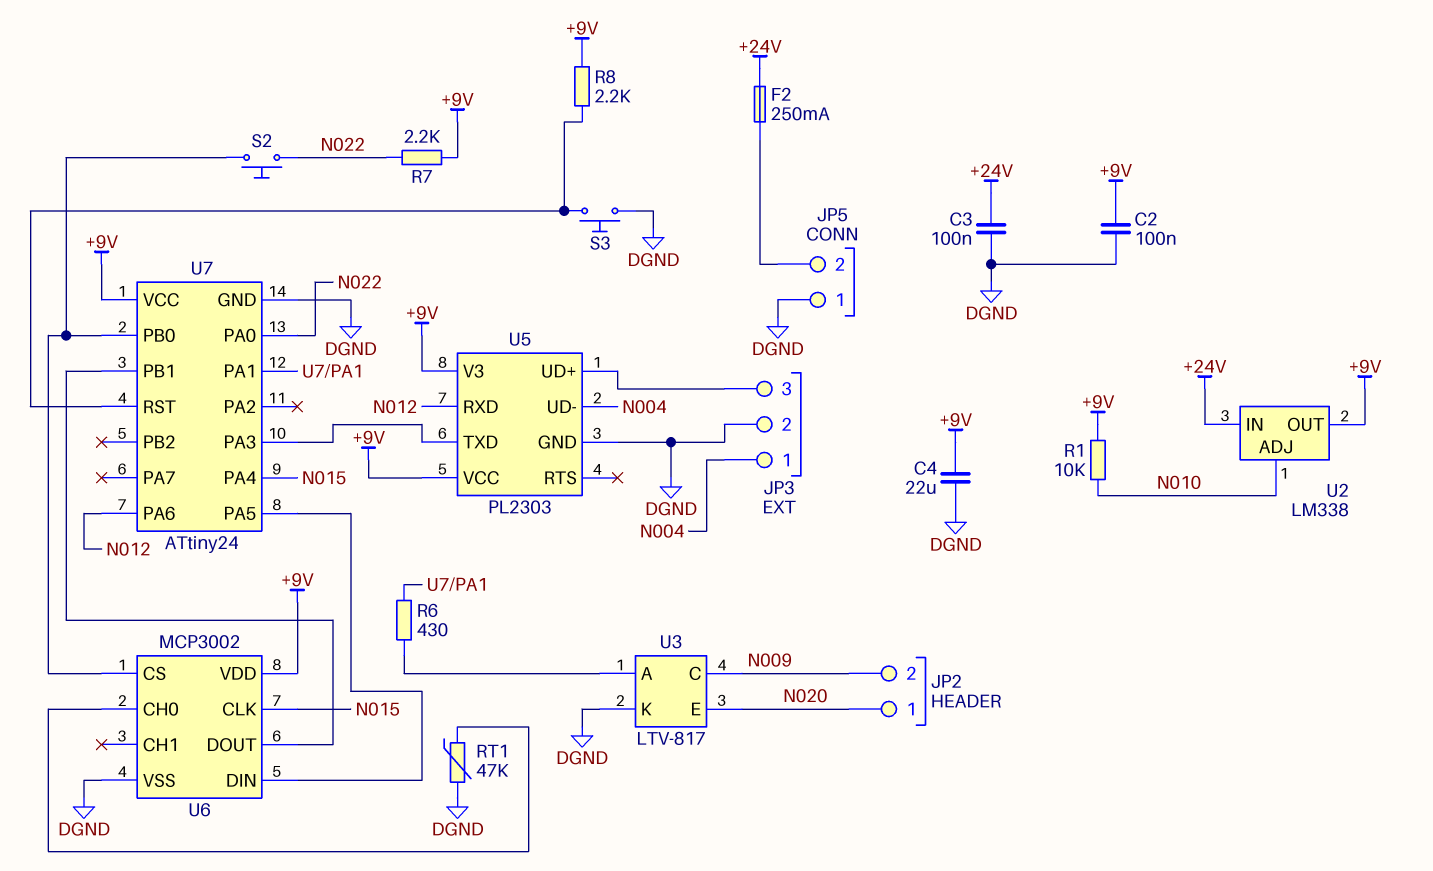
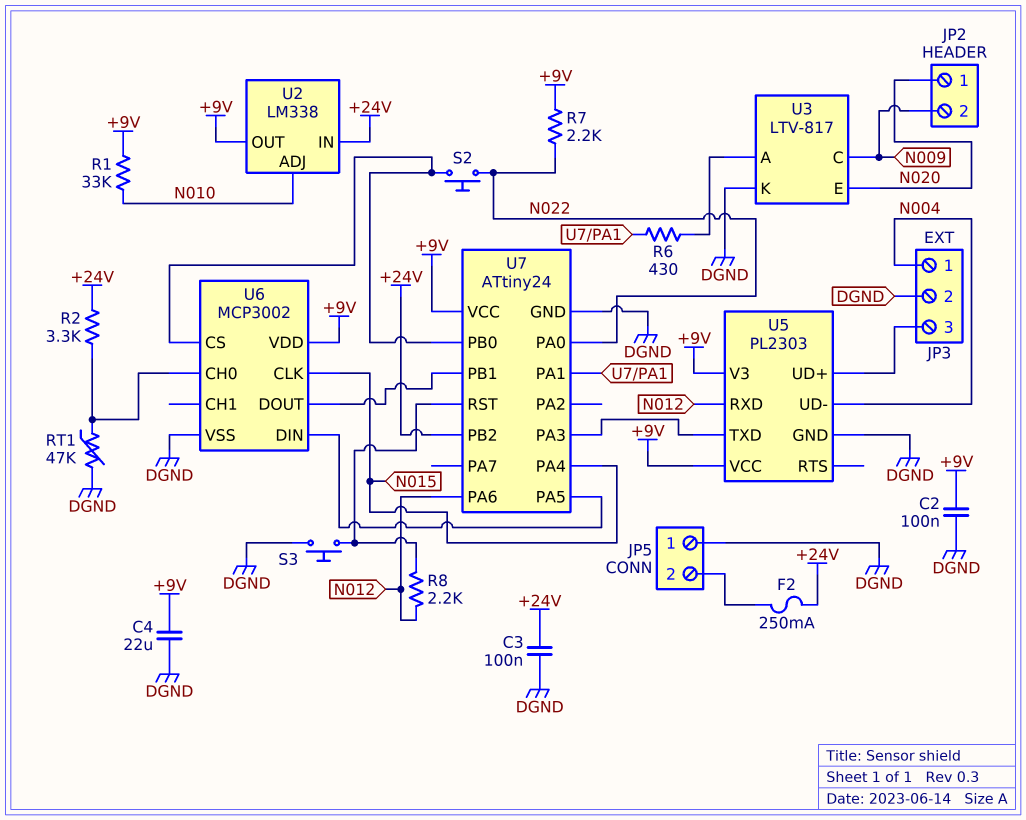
R1: 10k (+9V, N010) -> 33k (+9V, N010)
R2: none -> 3.3k (+24V, U6/CH0)
R8: 2.2k (+9V, U7/RST) -> 2.2k (N012, U7/RST)
U7 pin PB2: none -> +24V

